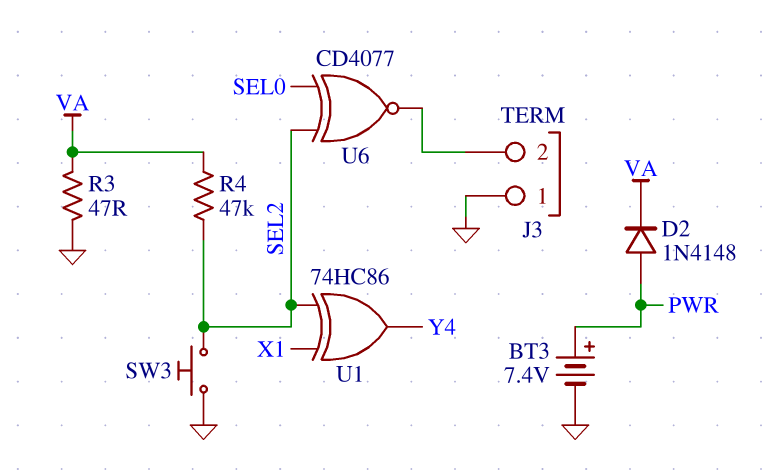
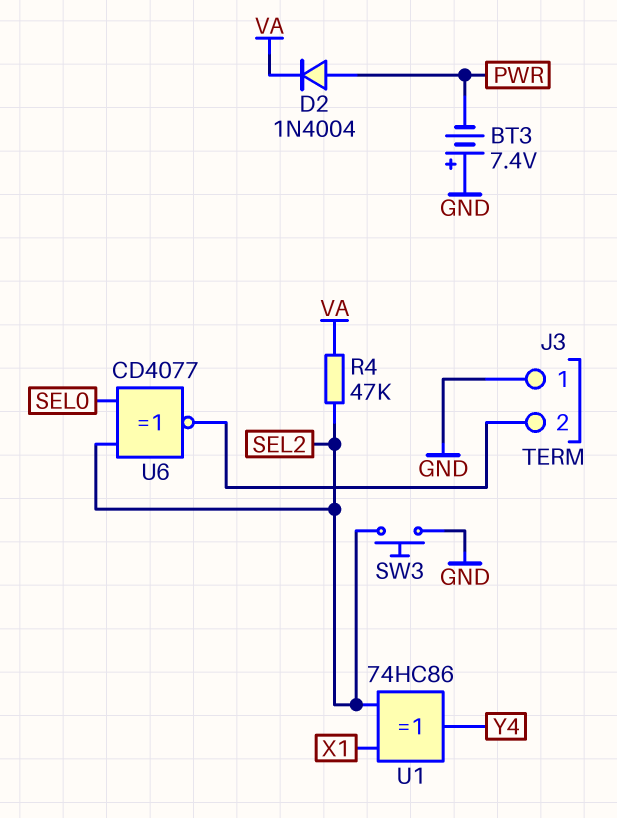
BT3: 7.4V (plus PWR, minus GND) -> 7.4V (plus GND, minus PWR)
D2: diode 1N4148 (A PWR, K VA) -> diode 1N4004 (A PWR, K VA)
R3: 47 (GND, VA) -> none

